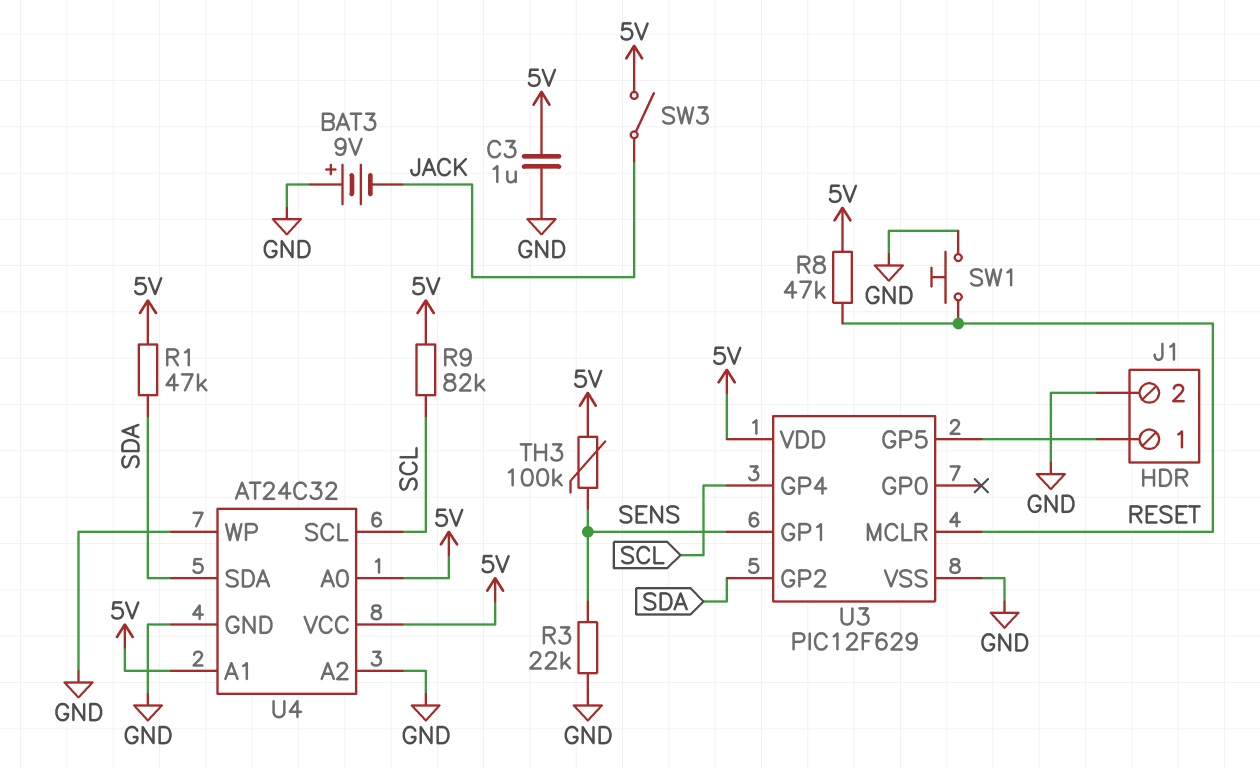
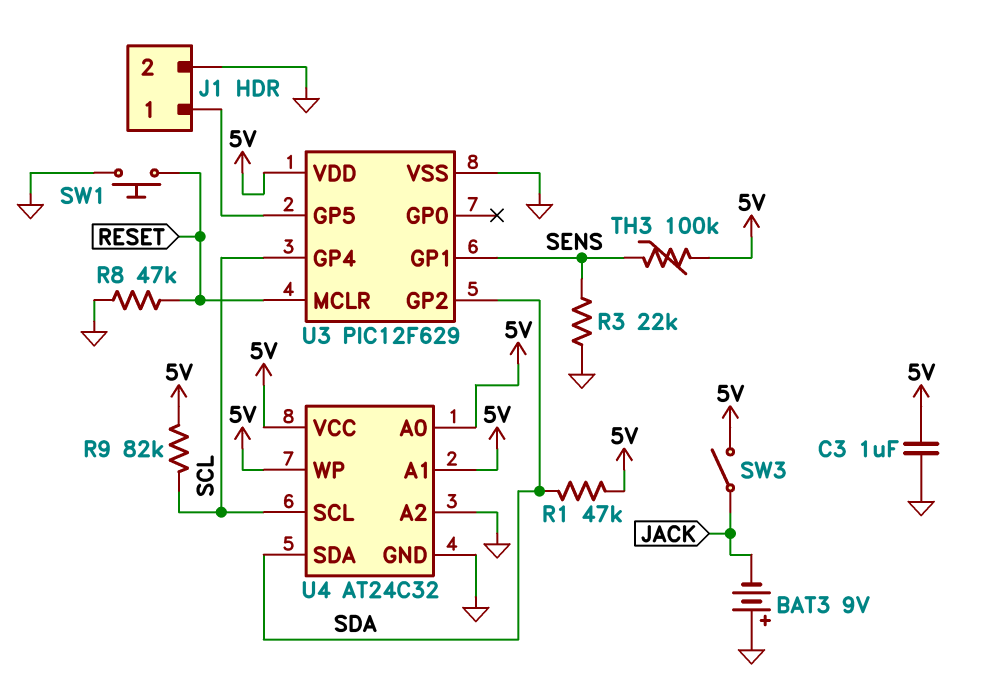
R8: 47k (5V, RESET) -> 47k (GND, RESET)
U4 pin WP: GND -> 5V

